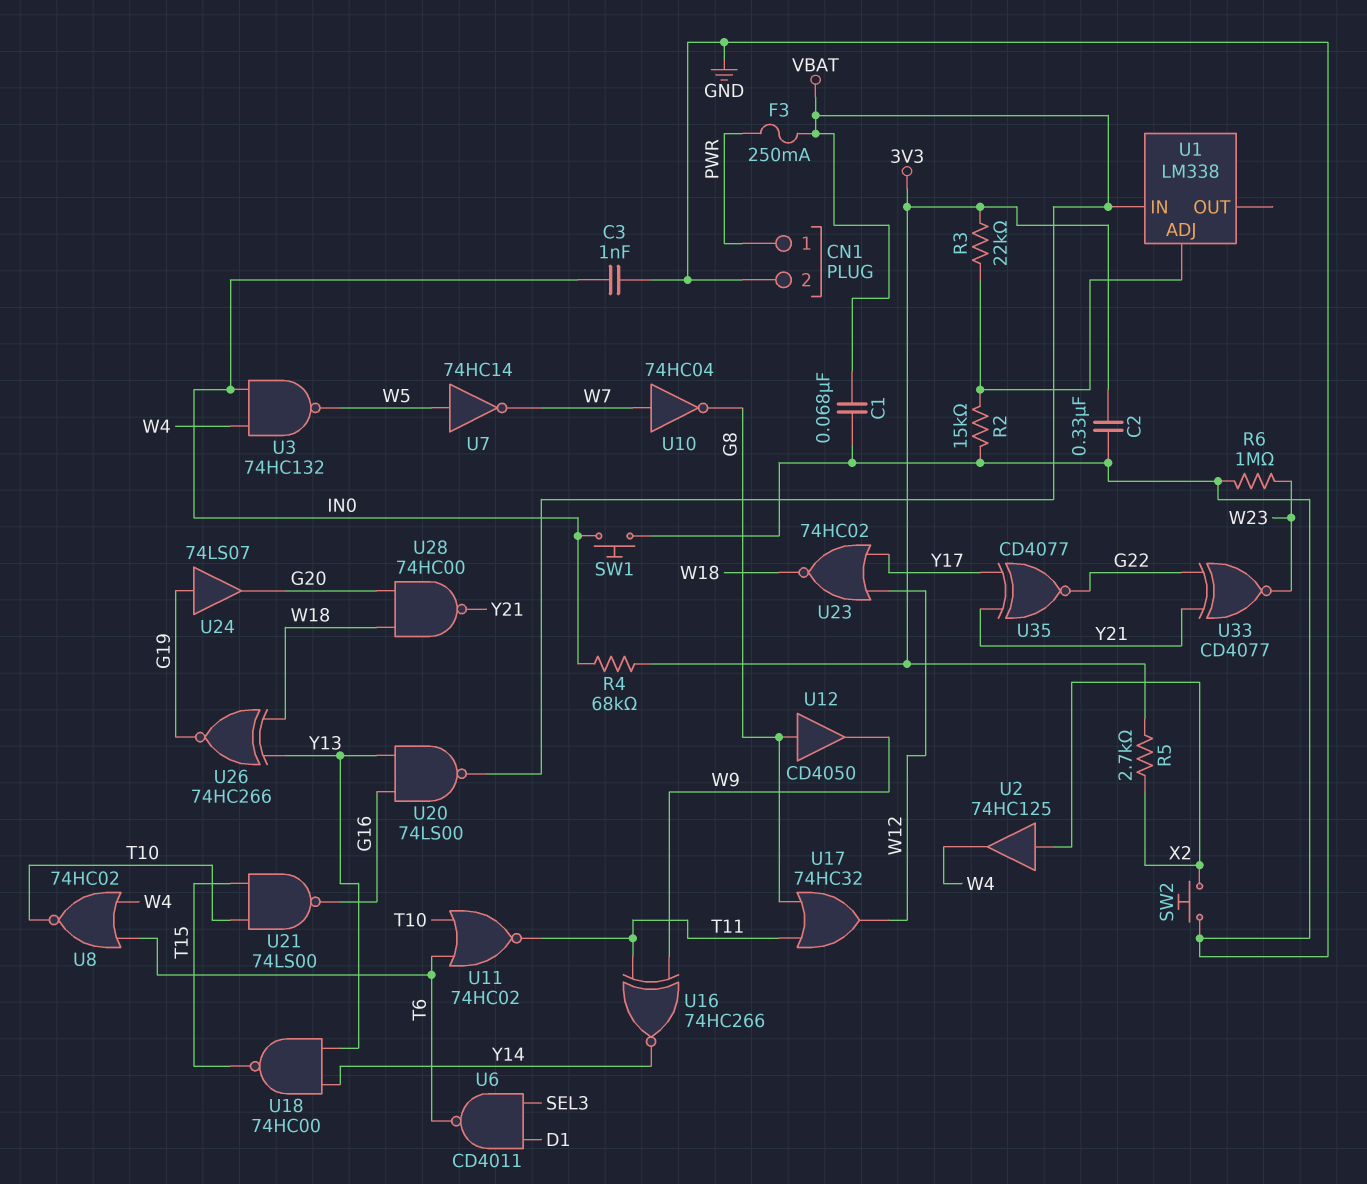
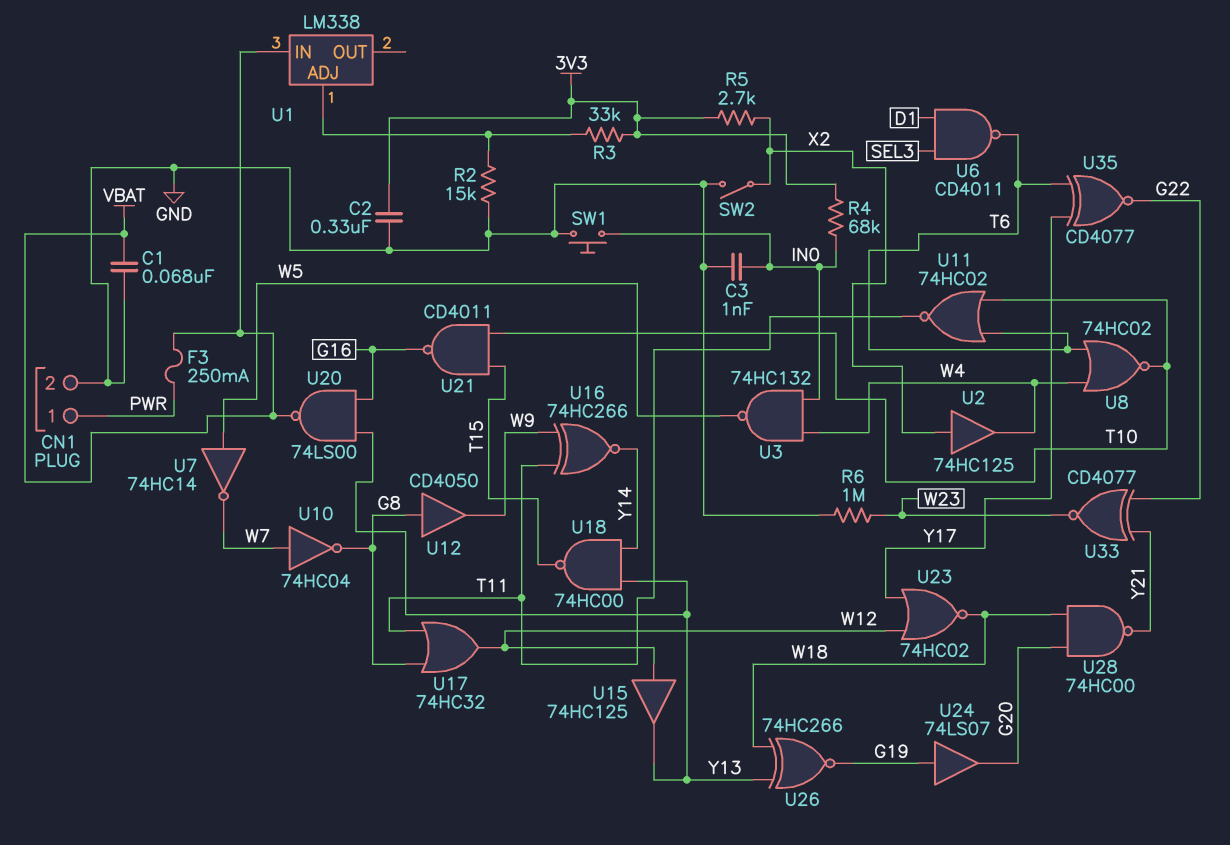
R3: 22k (3V3, U1/ADJ) -> 33k (3V3, U1/ADJ)
SW2: button (GND, X2) -> switch (GND, X2)
U15: none -> buffer 74HC125 (in W12, out Y13)
U21: NAND 74LS00 (in T10, in T15, out G16) -> NAND CD4011 (in T10, in T15, out G16)
U35: XNOR CD4077 (in Y17, in Y21, out G22) -> XNOR CD4077 (in T6, in Y17, out G22)

